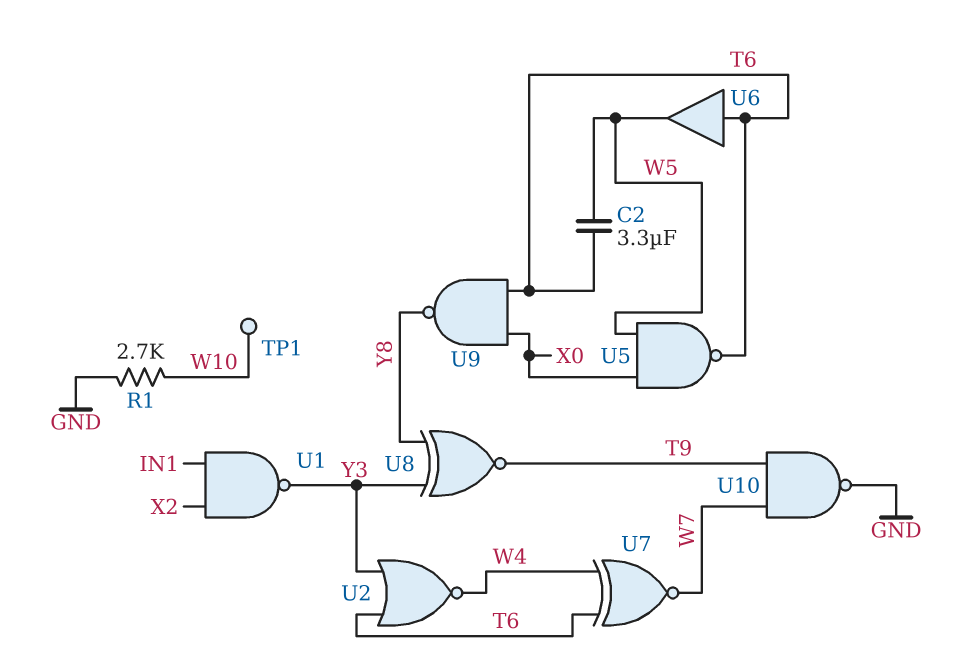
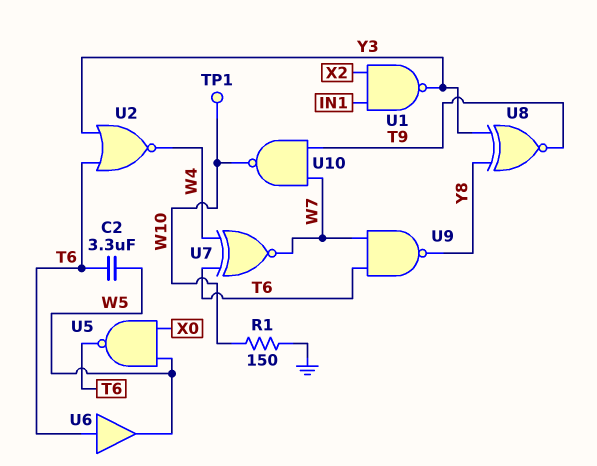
R1: 2.7k (GND, W10) -> 150 (GND, W10)
U9: NAND (in T6, in X0, out Y8) -> NAND (in T6, in W7, out Y8)
U10: NAND (in T9, in W7, out GND) -> NAND (in T9, in W7, out W10)

